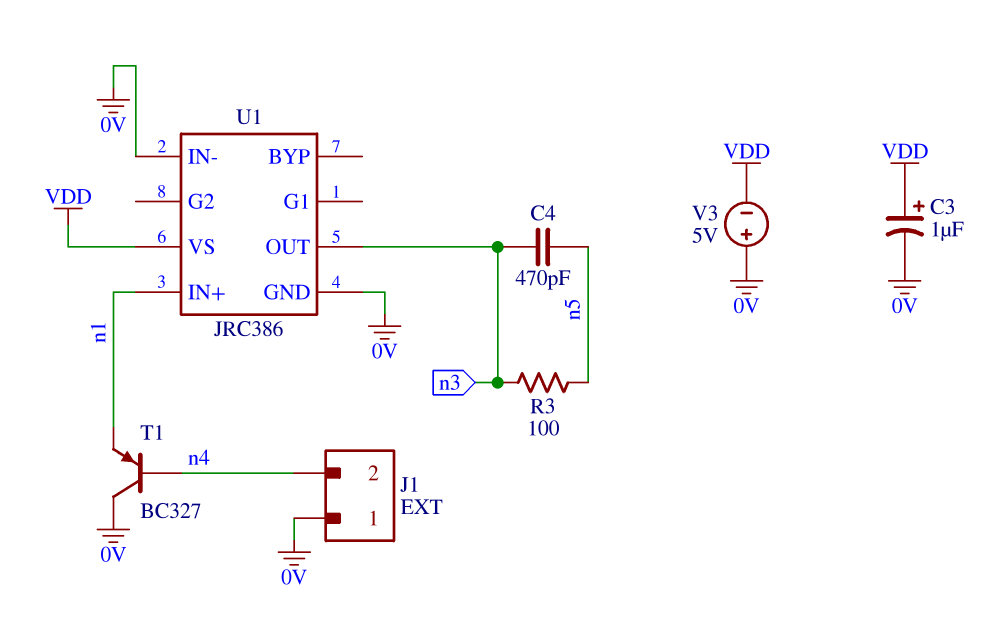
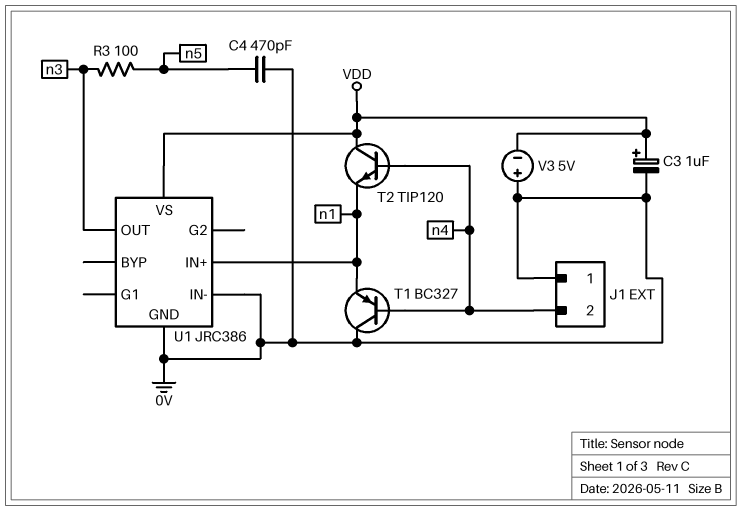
C4: 470pF (n3, n5) -> 470pF (0V, n5)
T2: none -> NPN TIP120 (B n4, C VDD, E n1)

